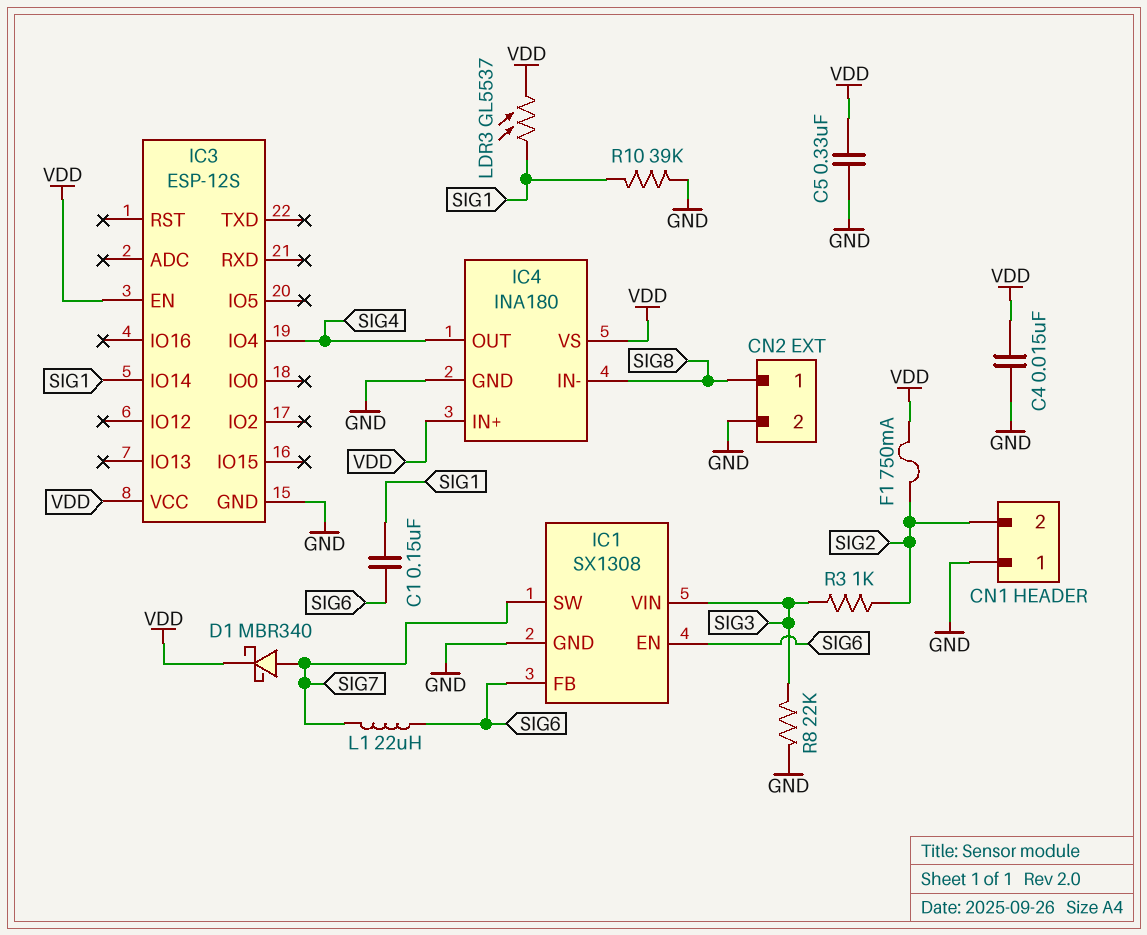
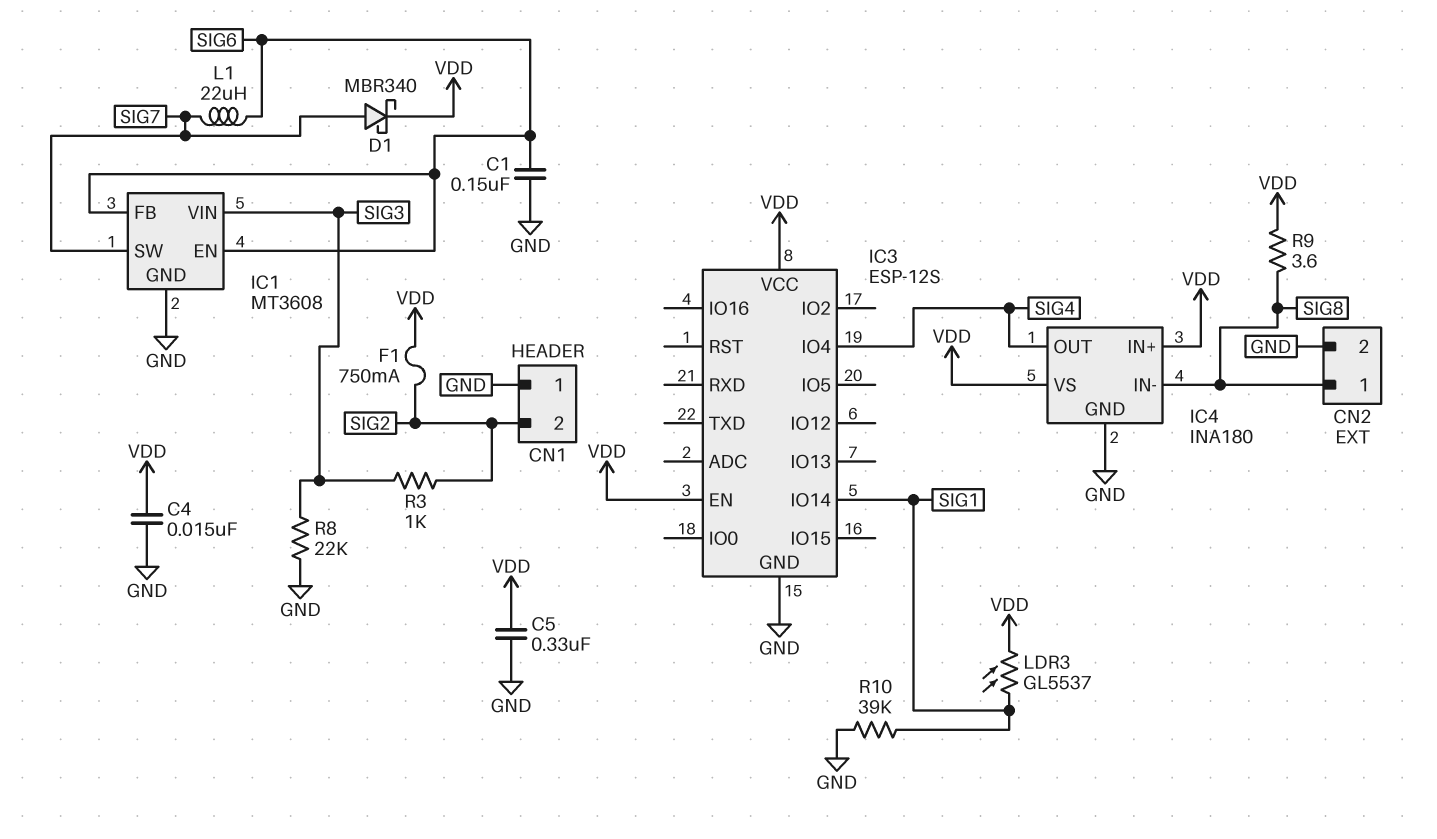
C1: 150nF (SIG1, SIG6) -> 150nF (GND, SIG6)
IC1: SX1308 -> MT3608
R9: none -> 3.6 (SIG8, VDD)

